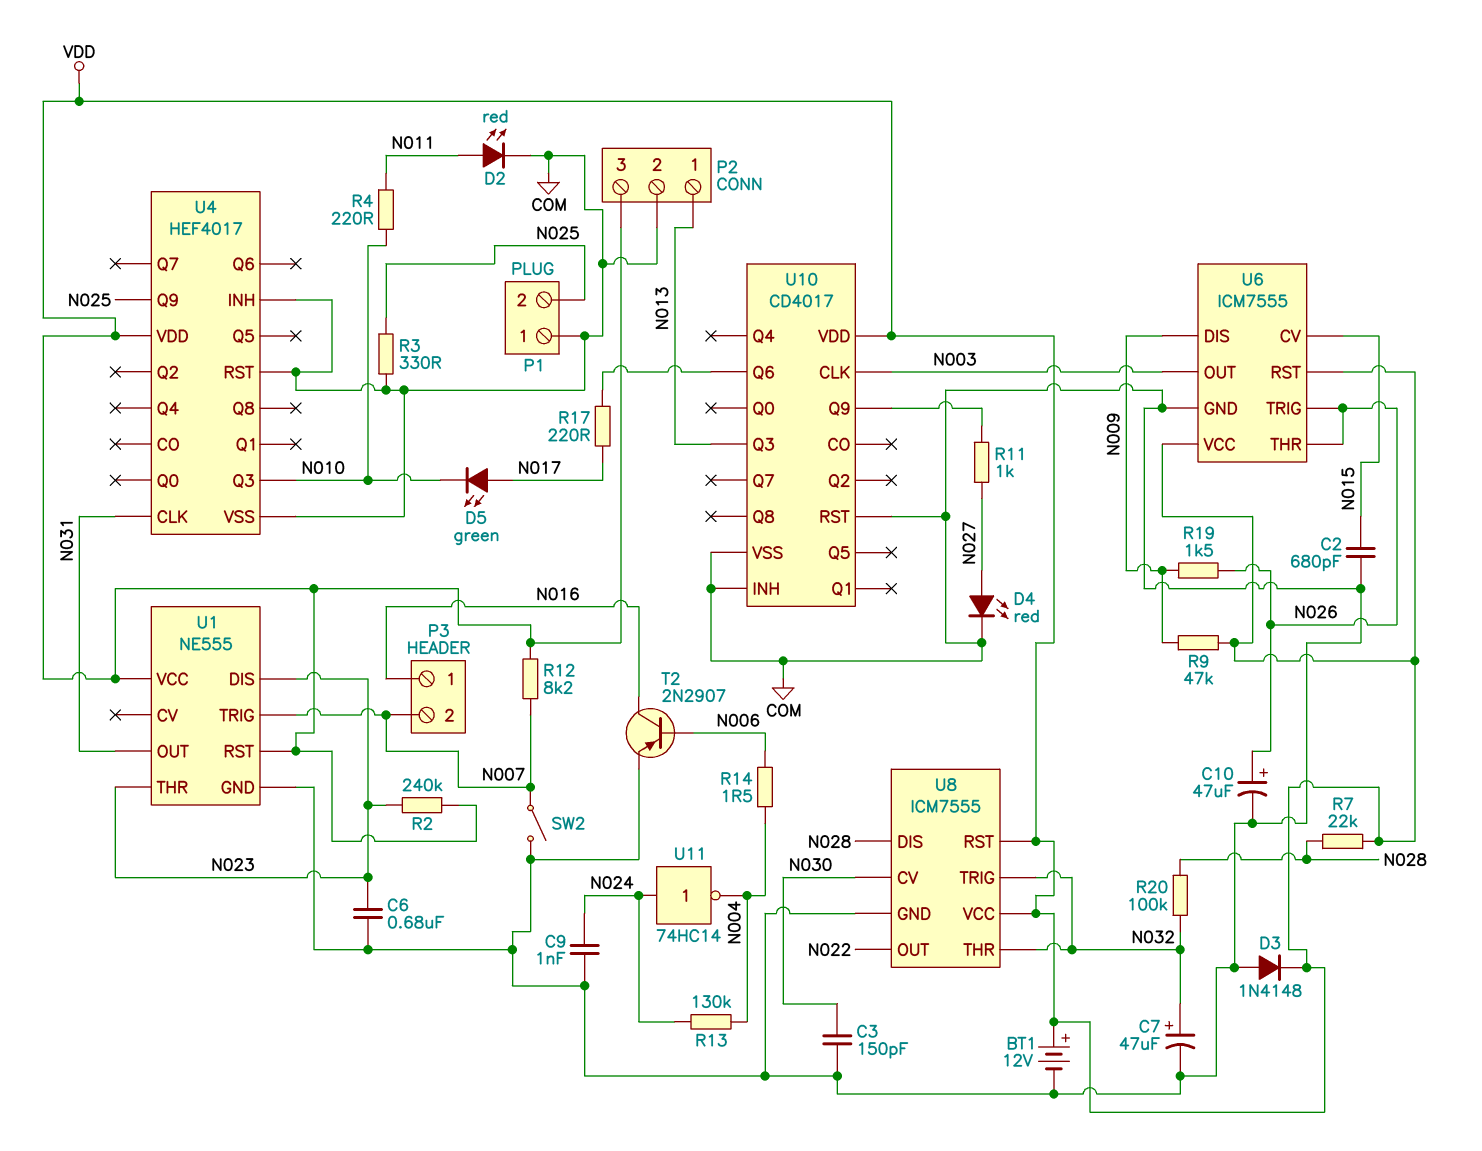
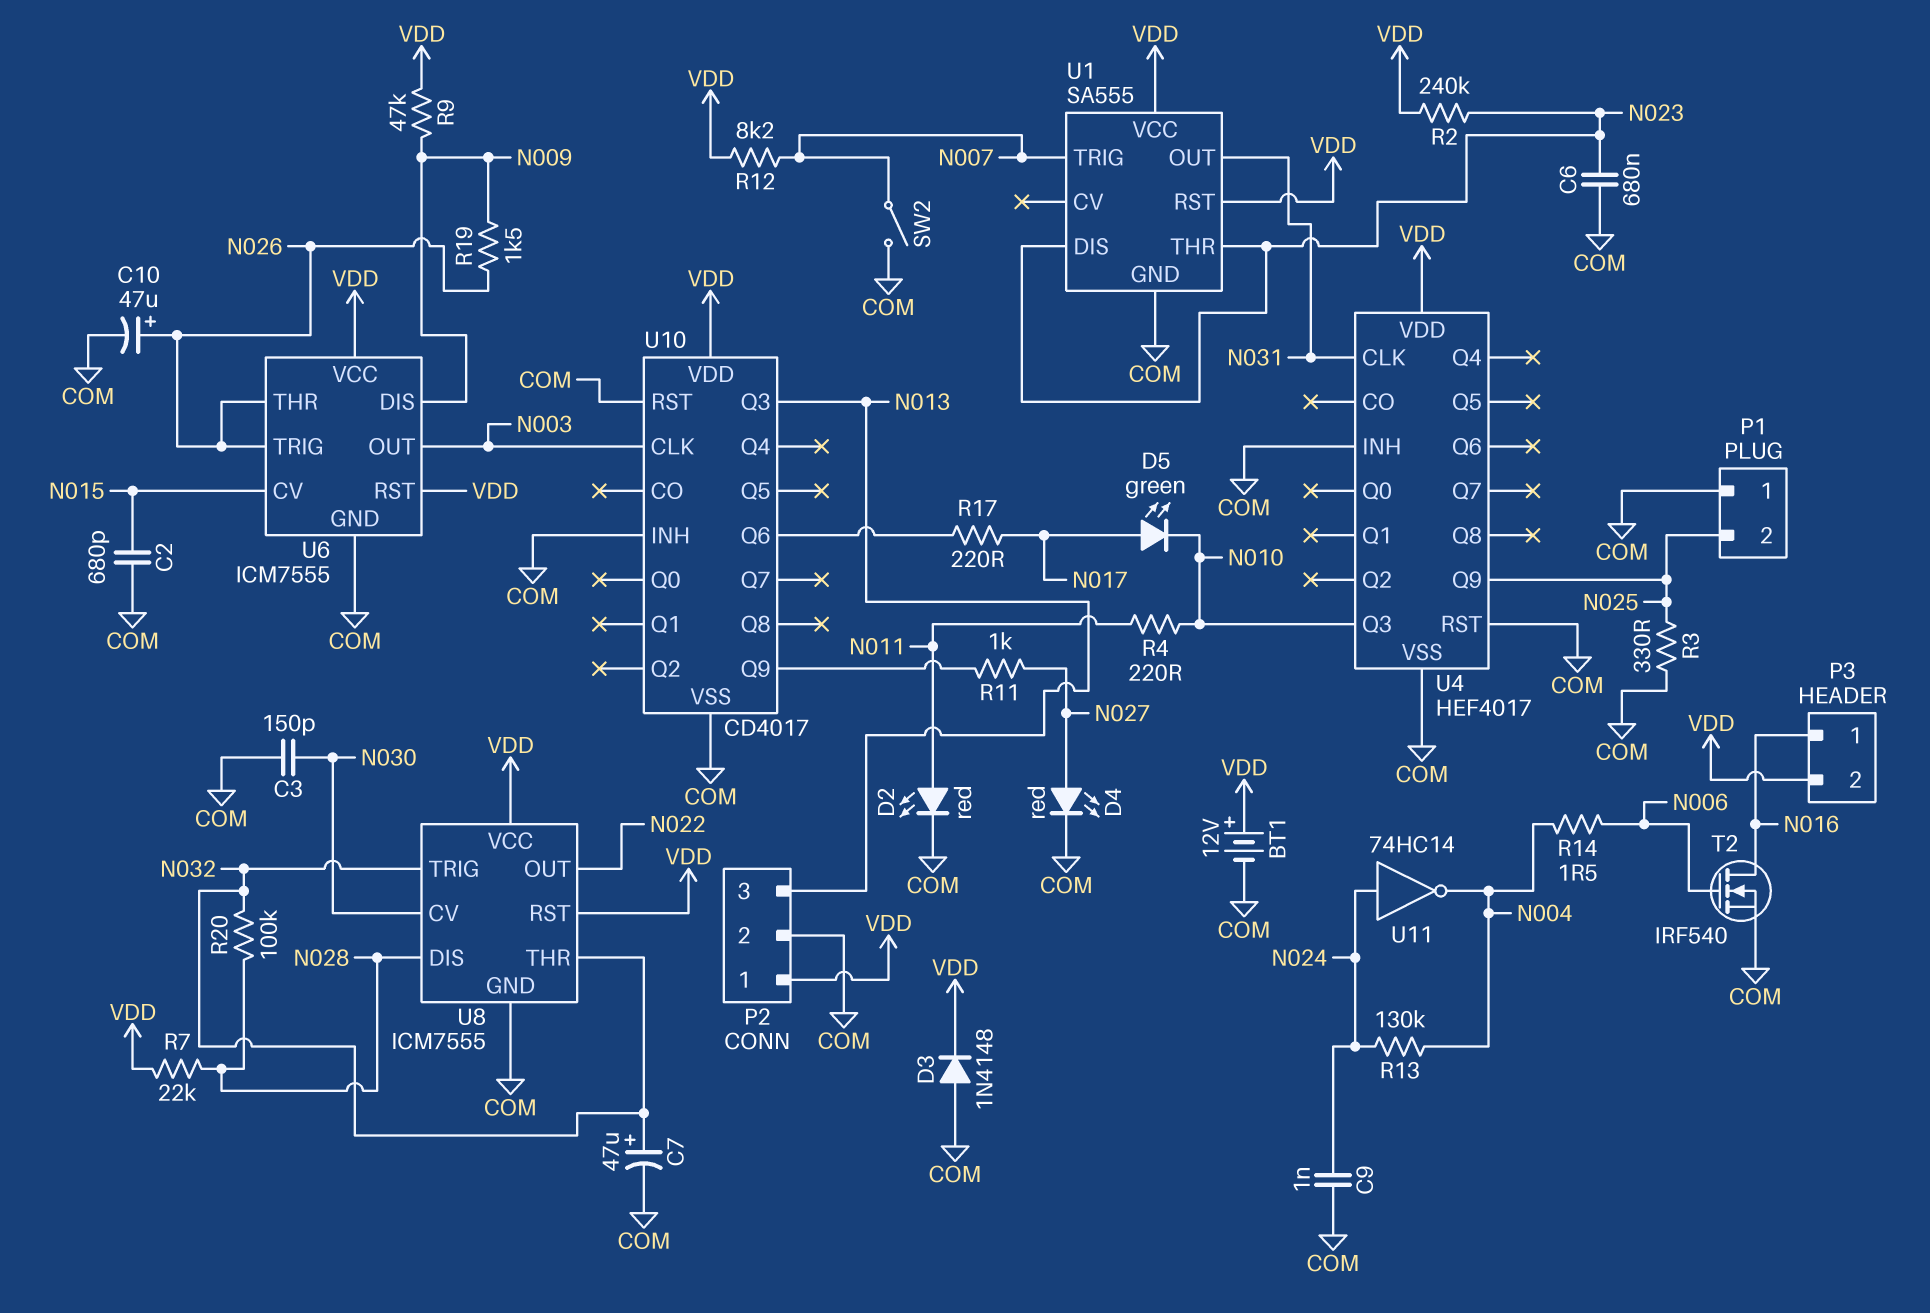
P2 pin 1: N013 -> VDD
P2 pin 3: VDD -> N013
P3 pin 2: N007 -> VDD
T2: PNP 2N2907 (B N006, C N016, E COM) -> NMOS IRF540 (G N006, D N016, S COM)
U1: NE555 -> SA555

